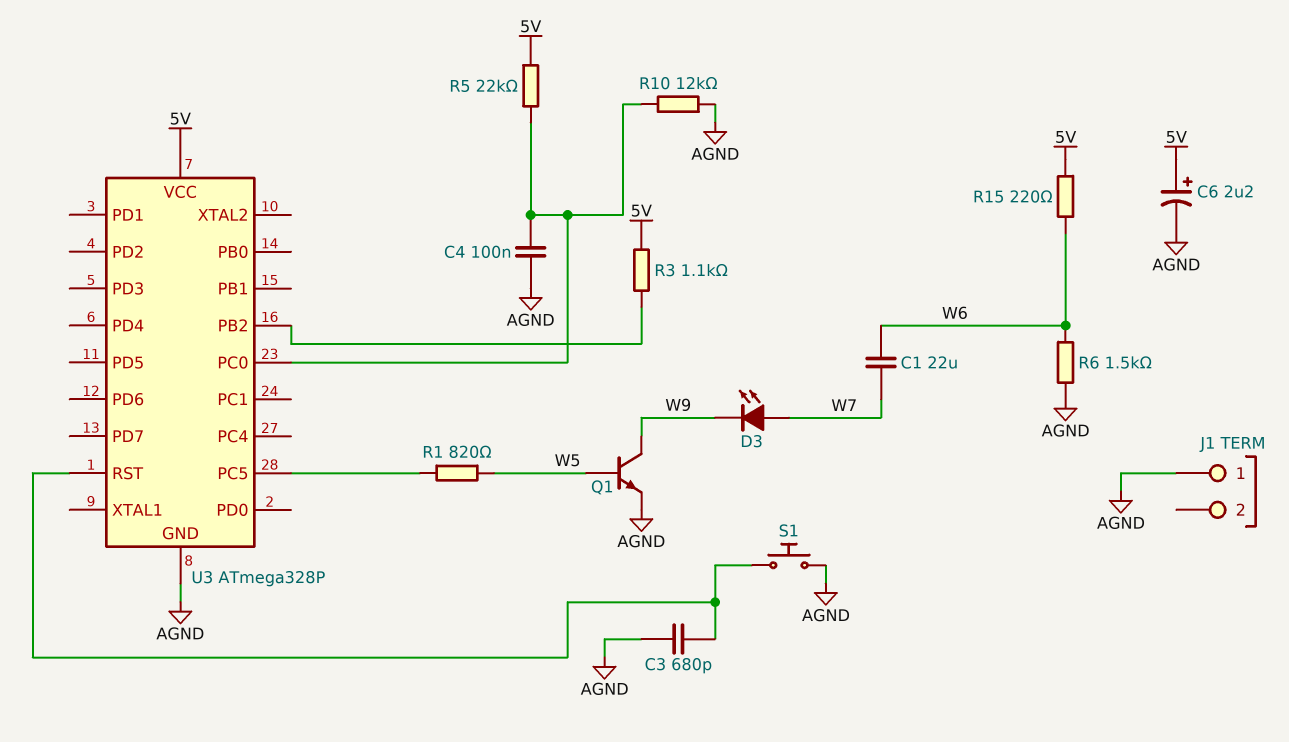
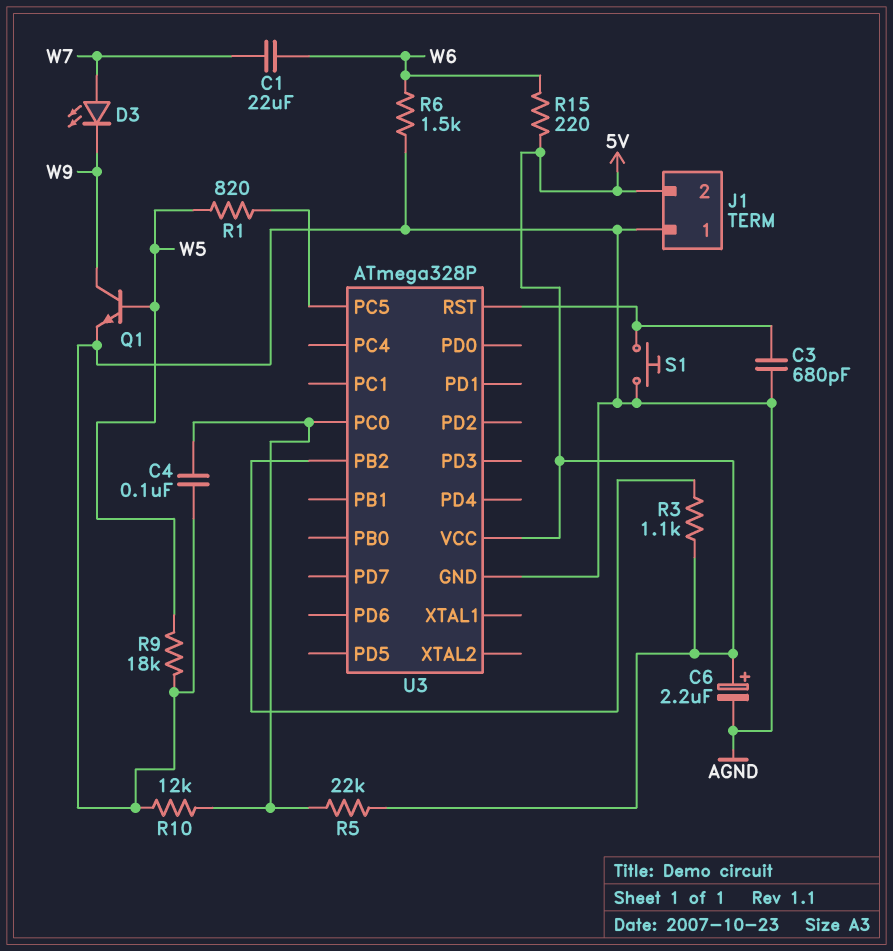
J1 pin 2: none -> 5V
R9: none -> 18k (AGND, W5)

